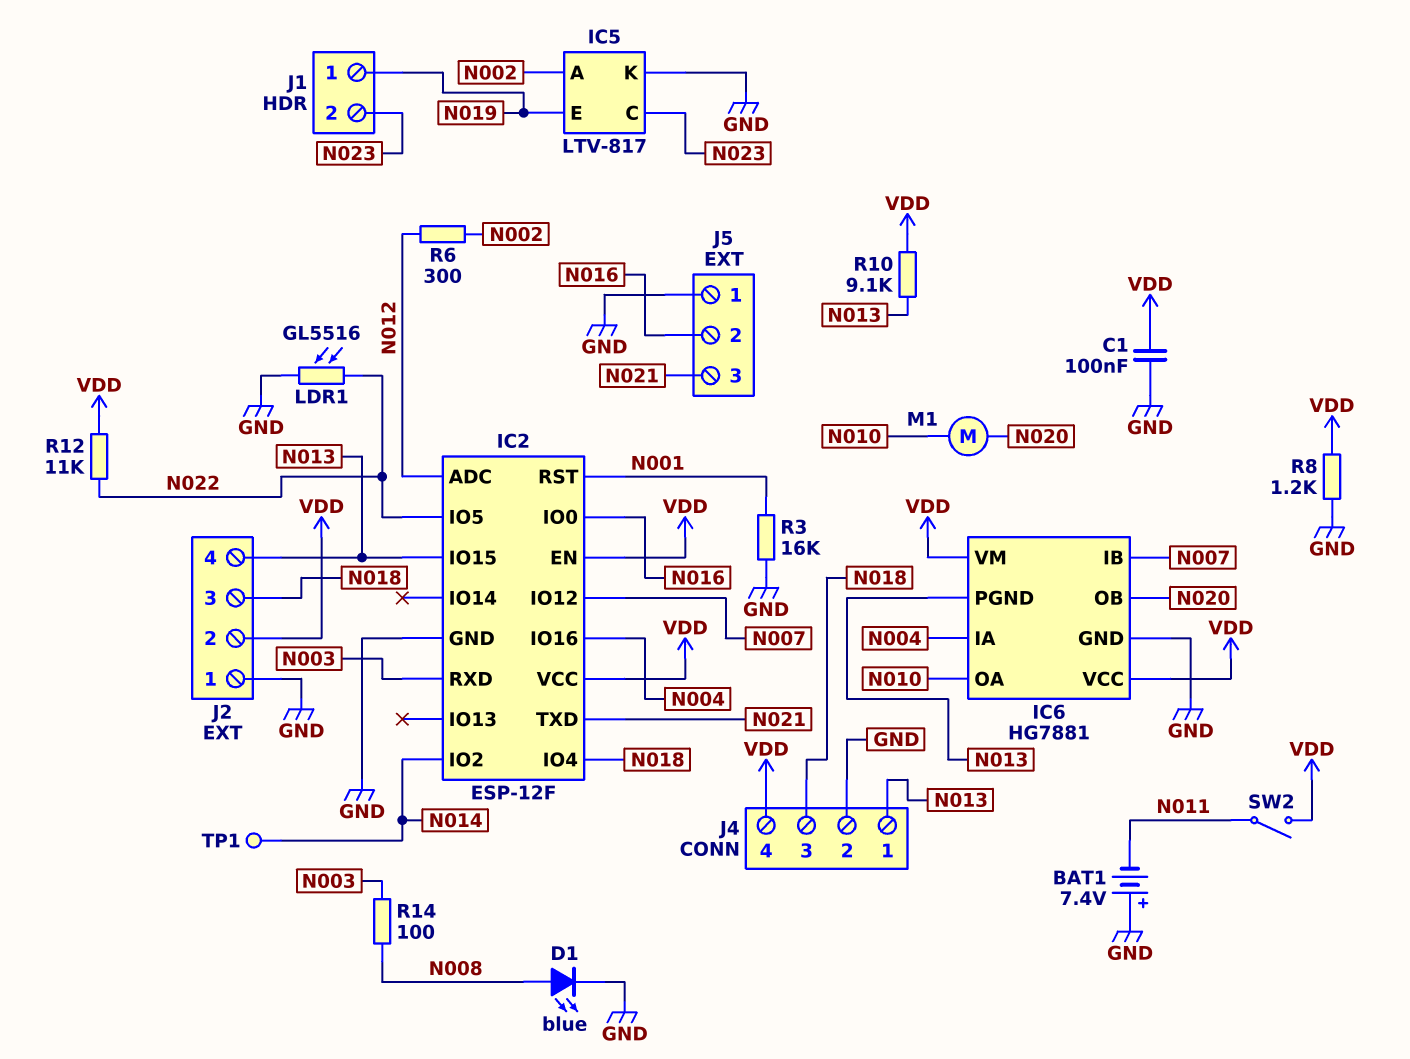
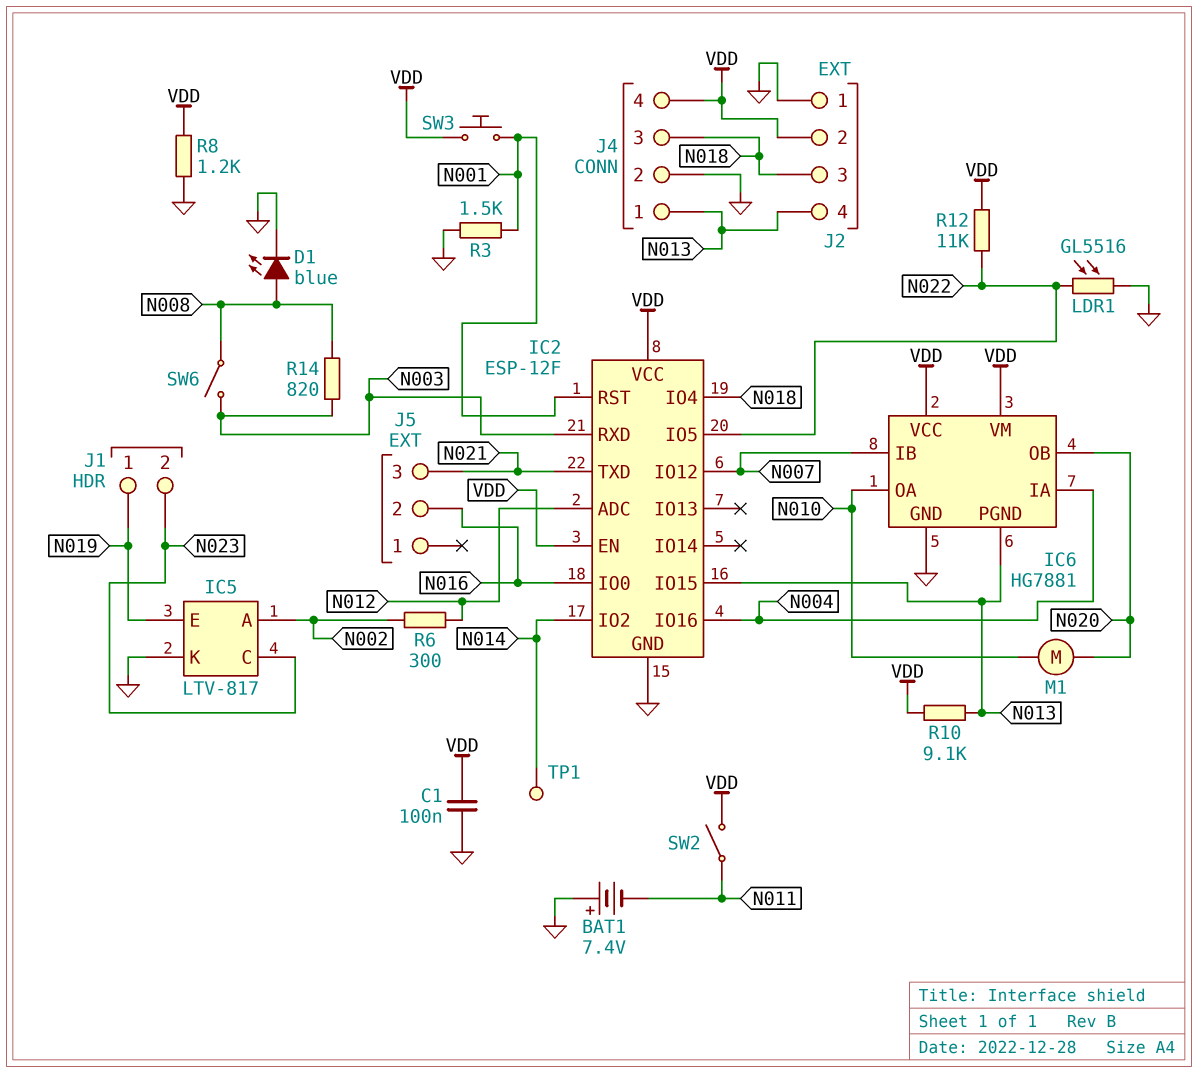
J5 pin 1: GND -> none
R3: 16k (GND, N001) -> 1.5k (GND, N001)
R14: 100 (N003, N008) -> 820 (N003, N008)
SW3: none -> button (N001, VDD)
SW6: none -> switch (N003, N008)

